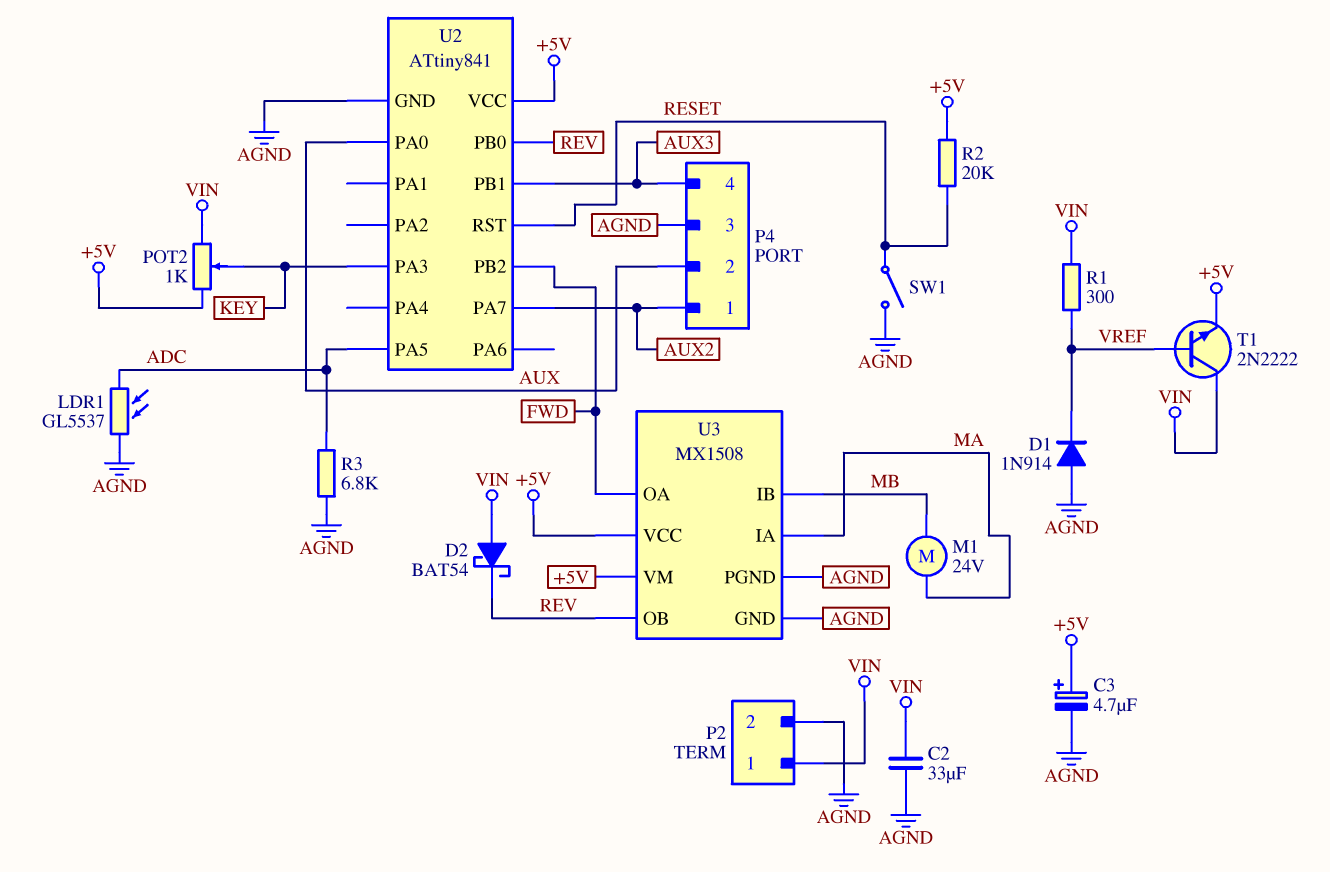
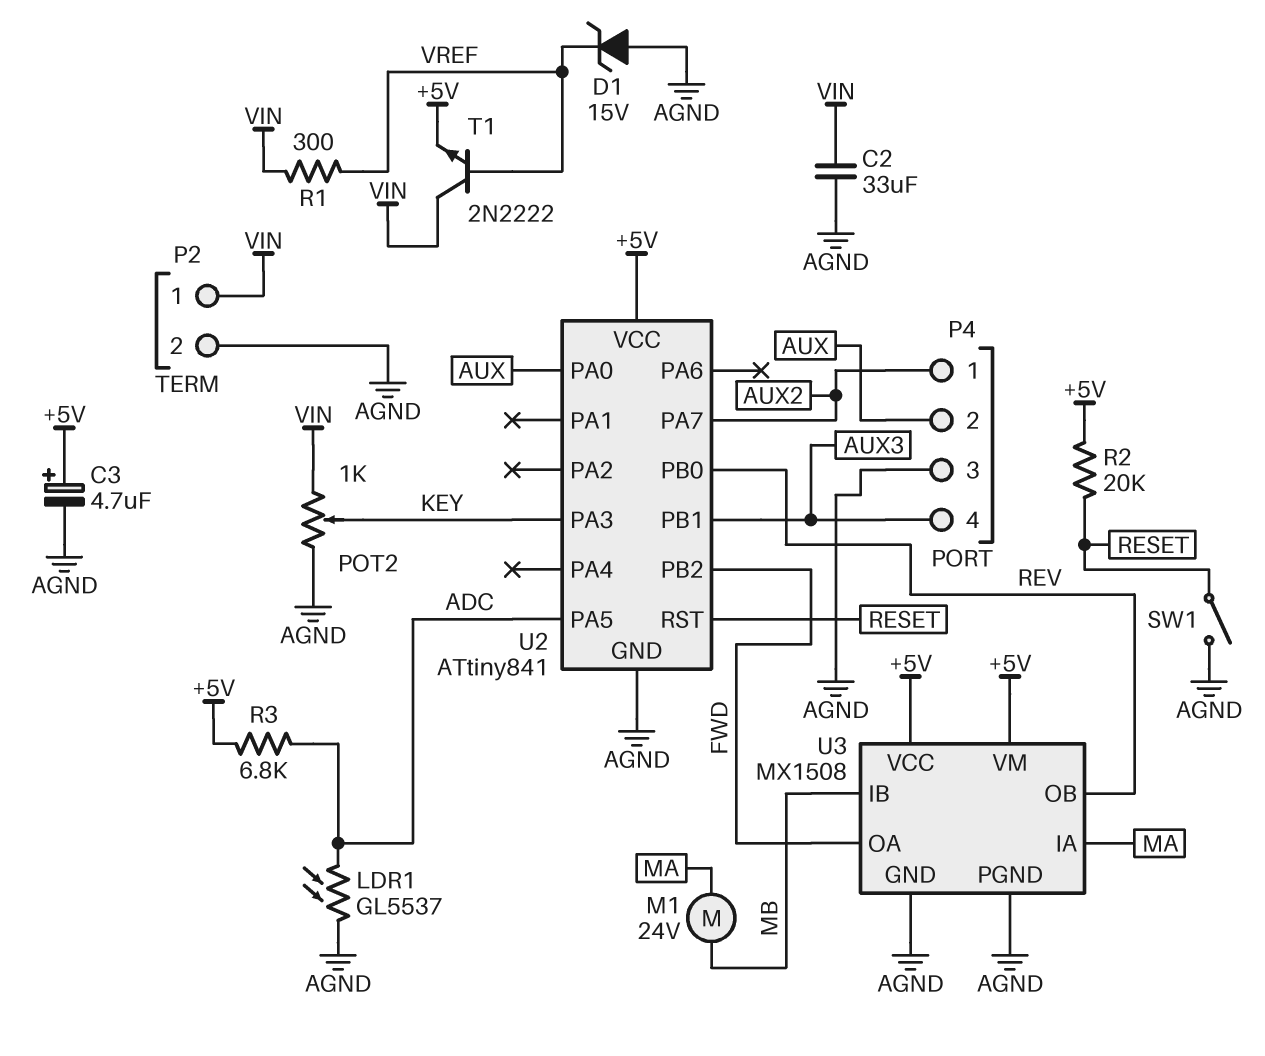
D1: diode 1N914 (A AGND, K VREF) -> zener 15V (A AGND, K VREF)
D2: schottky BAT54 (A VIN, K REV) -> none
POT2: 1k (+5V, VIN, wiper KEY) -> 1k (AGND, VIN, wiper KEY)
R3: 6.8k (ADC, AGND) -> 6.8k (+5V, ADC)

